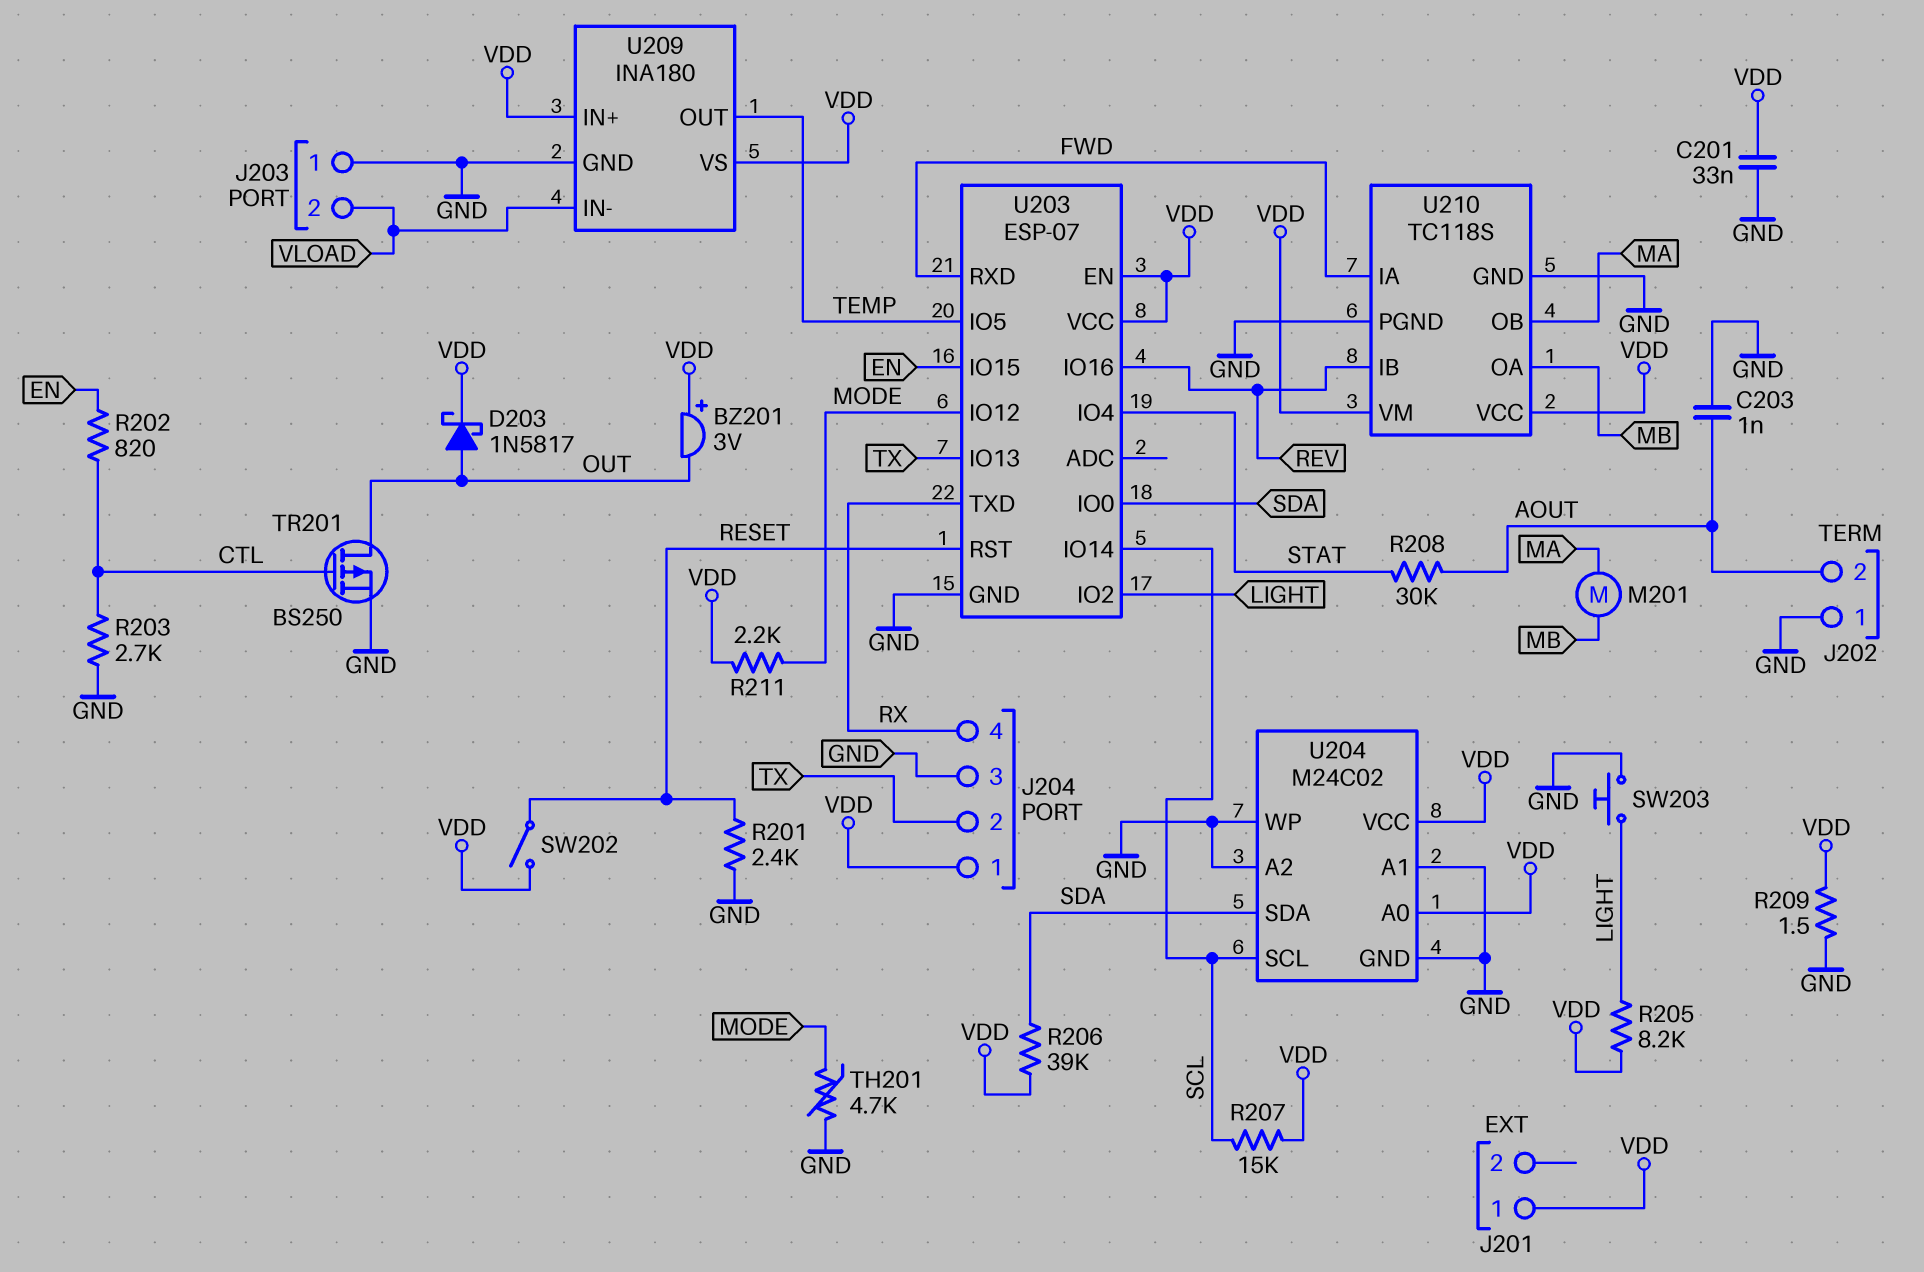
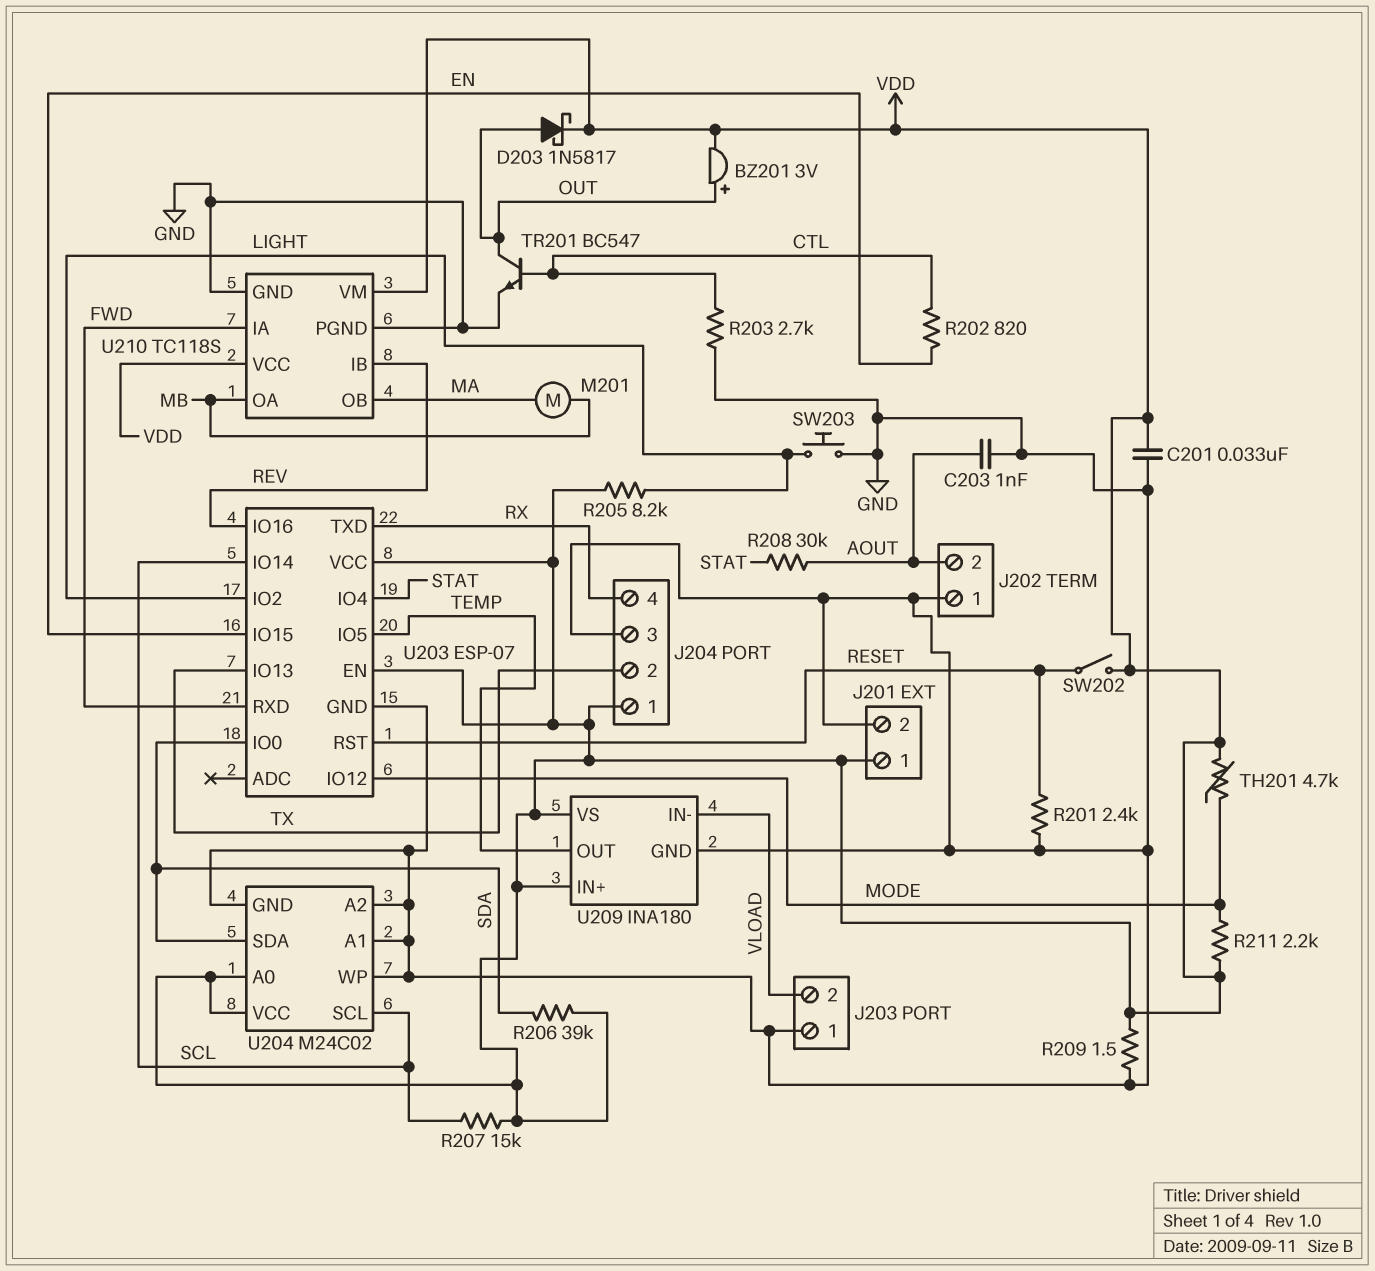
BZ201: buzzer 3V (plus VDD, minus OUT) -> buzzer 3V (plus OUT, minus VDD)
J201 pin 2: none -> GND
TH201: 4.7k (GND, MODE) -> 4.7k (MODE, VDD)
TR201: PMOS BS250 (G CTL, D OUT, S GND) -> NPN BC547 (B CTL, C OUT, E GND)

